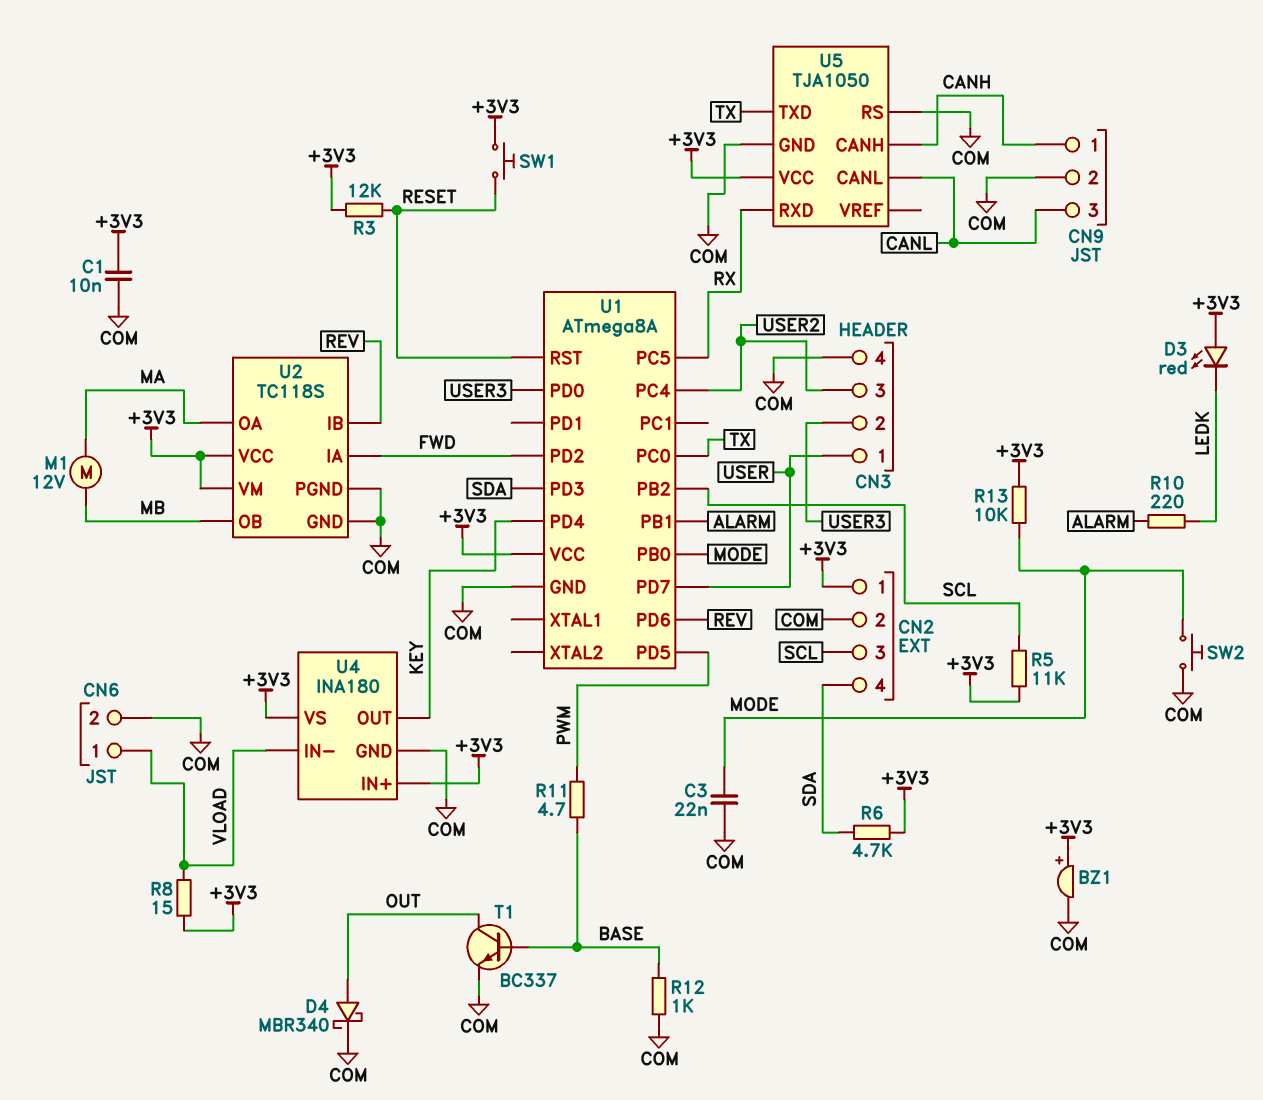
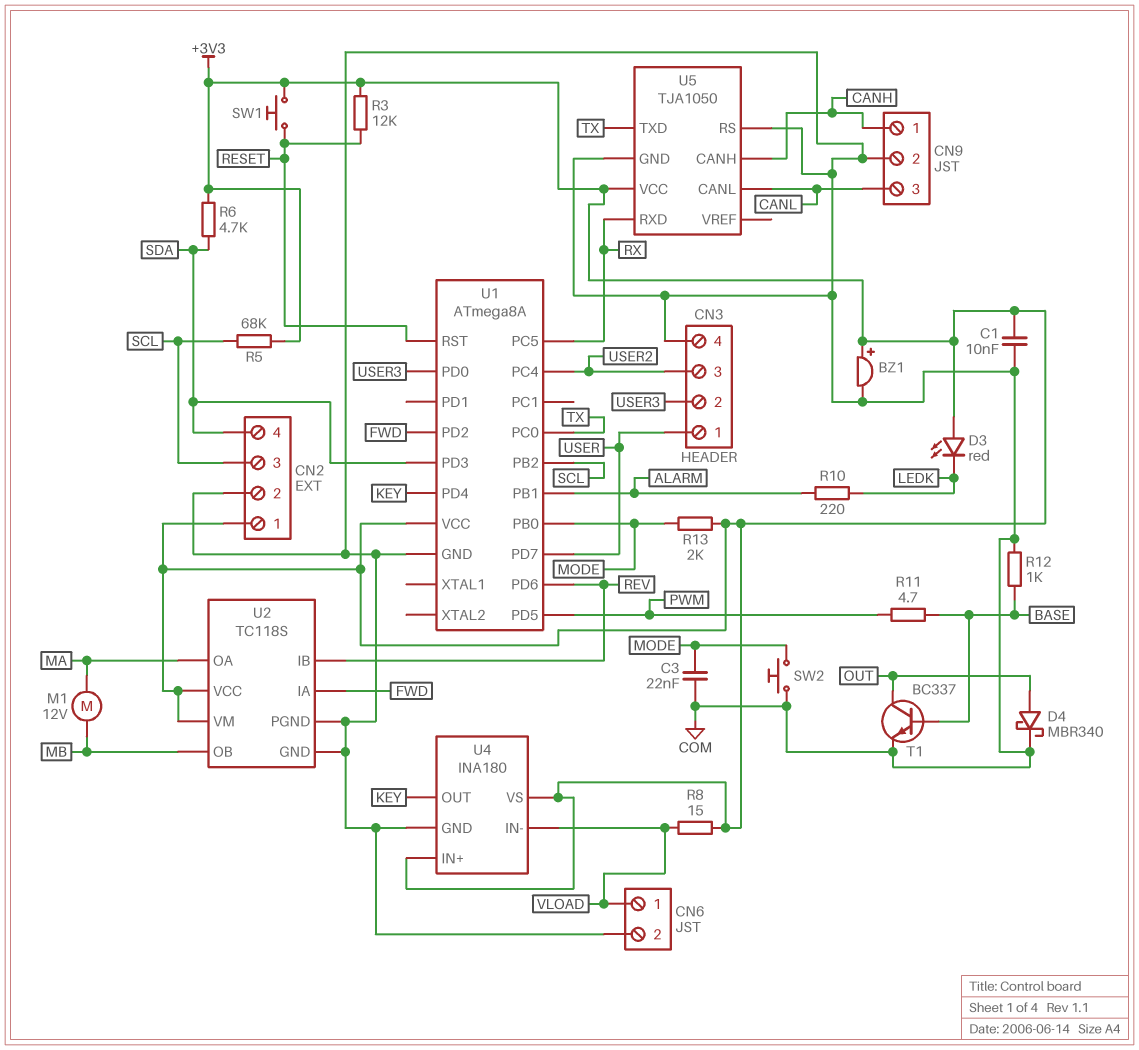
R5: 11k (+3V3, SCL) -> 68k (+3V3, SCL)
R13: 10k (+3V3, MODE) -> 2k (+3V3, MODE)

